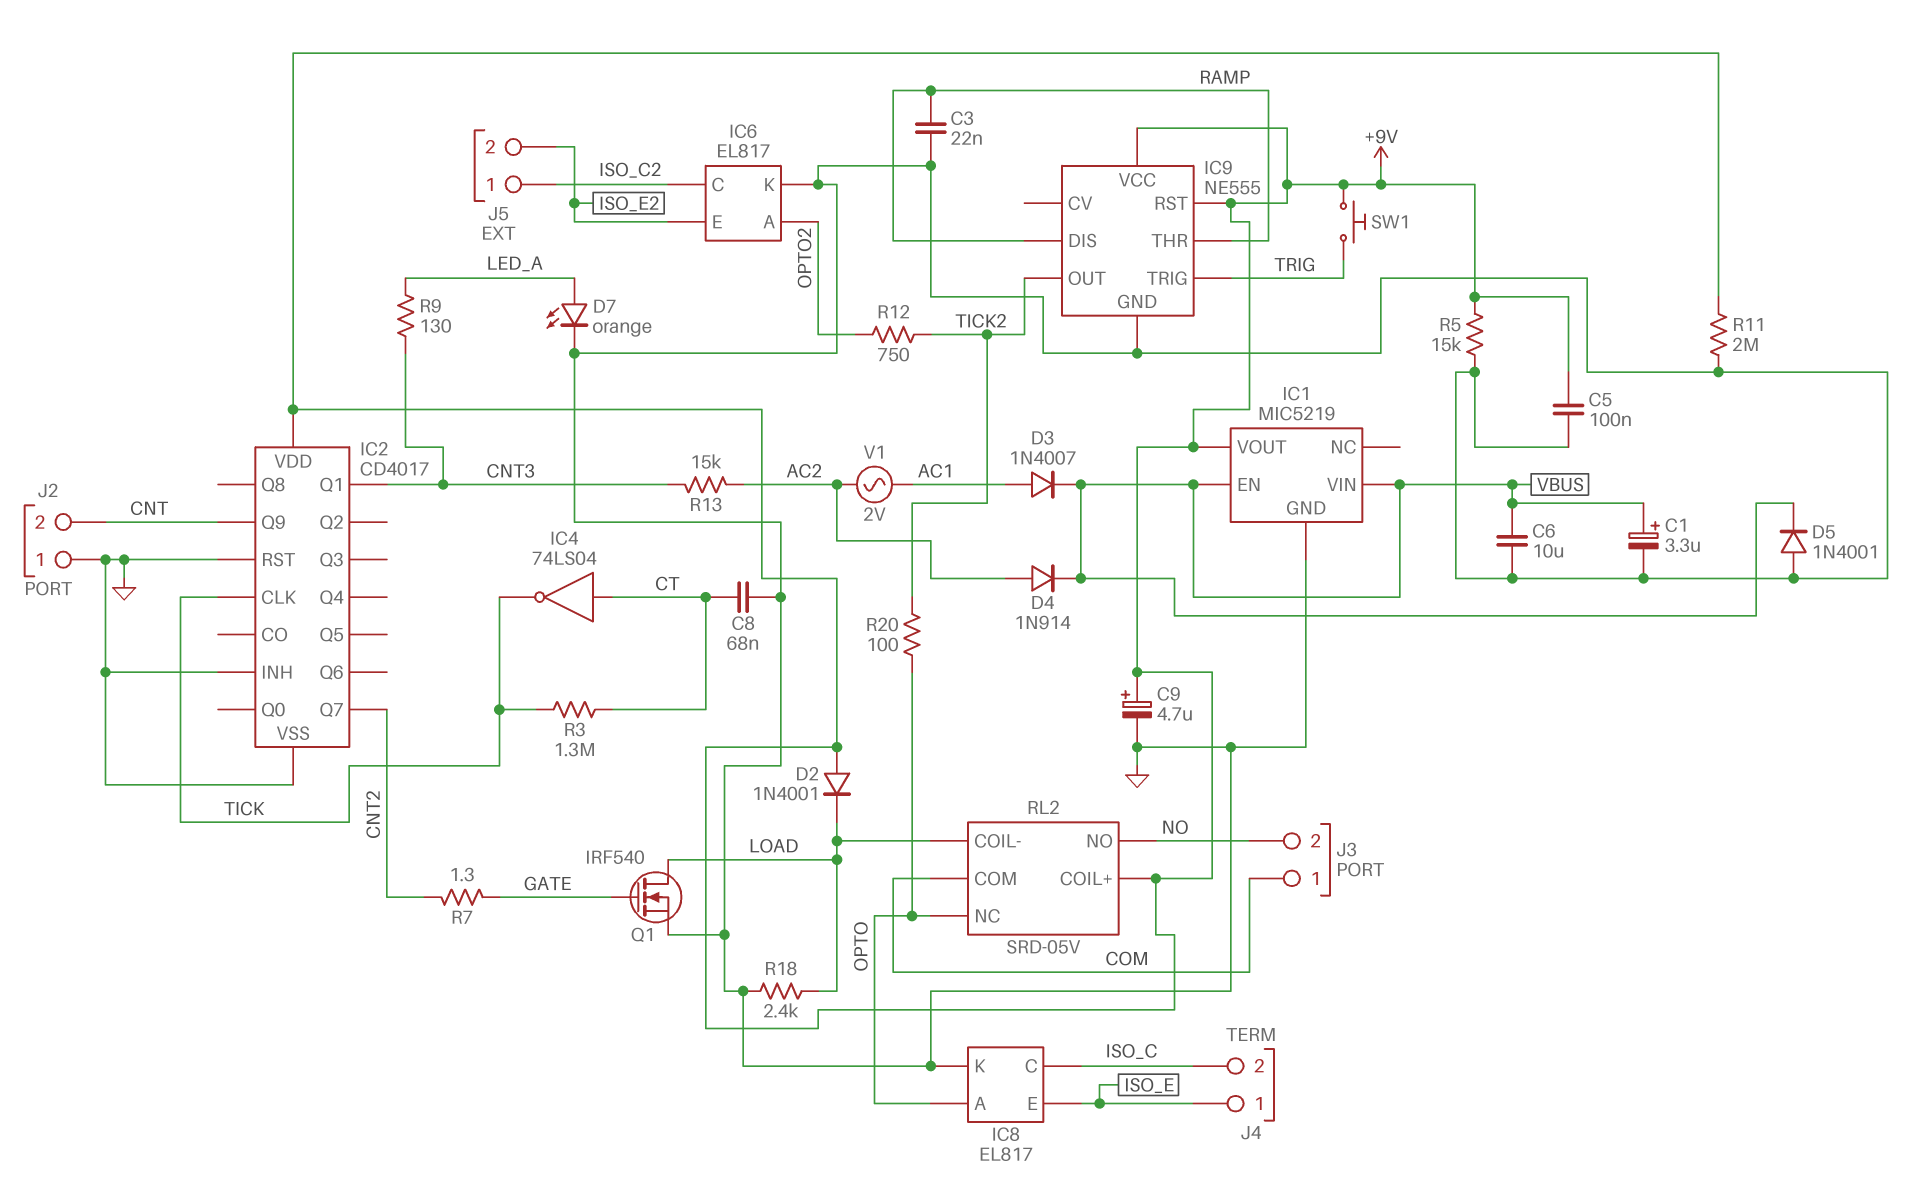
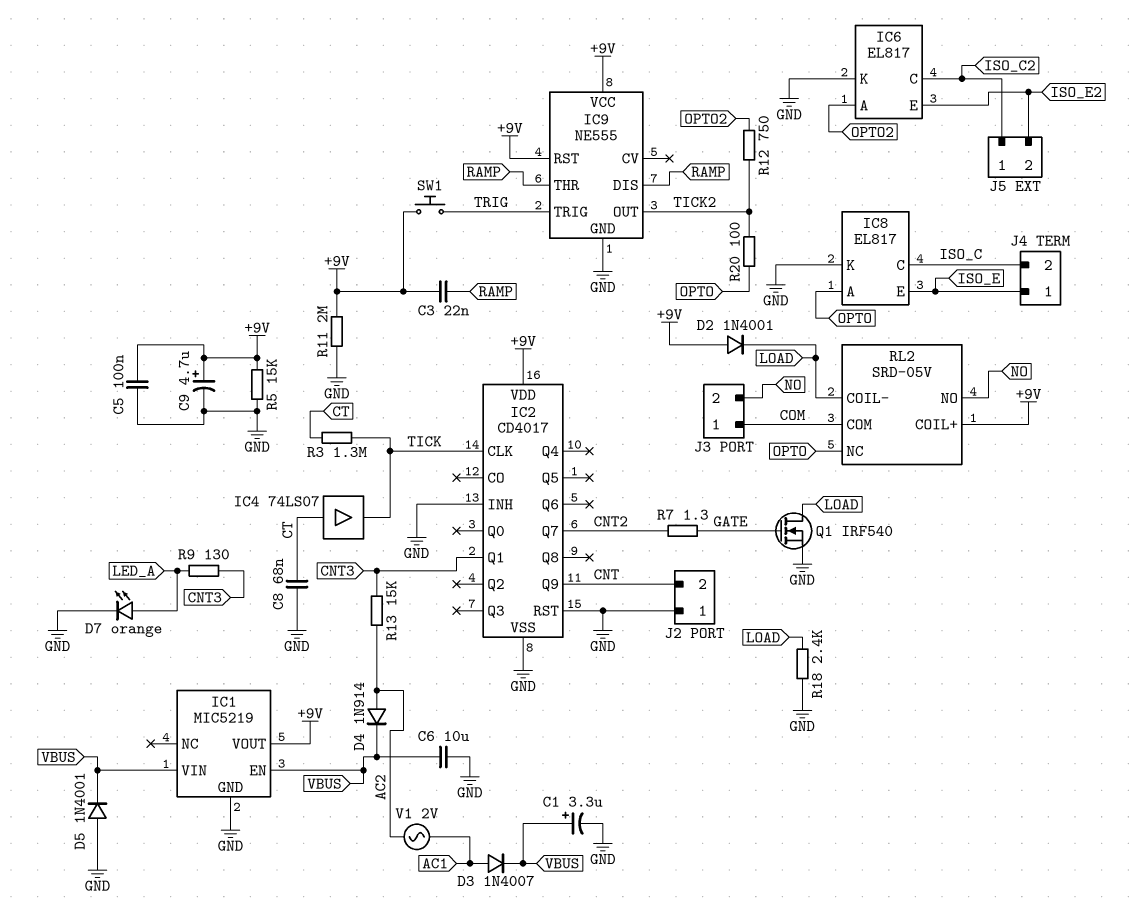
C3: 22nF (GND, RAMP) -> 22nF (+9V, RAMP)
IC4: NOT 74LS04 (in CT, out TICK) -> buffer 74LS07 (in CT, out TICK)

